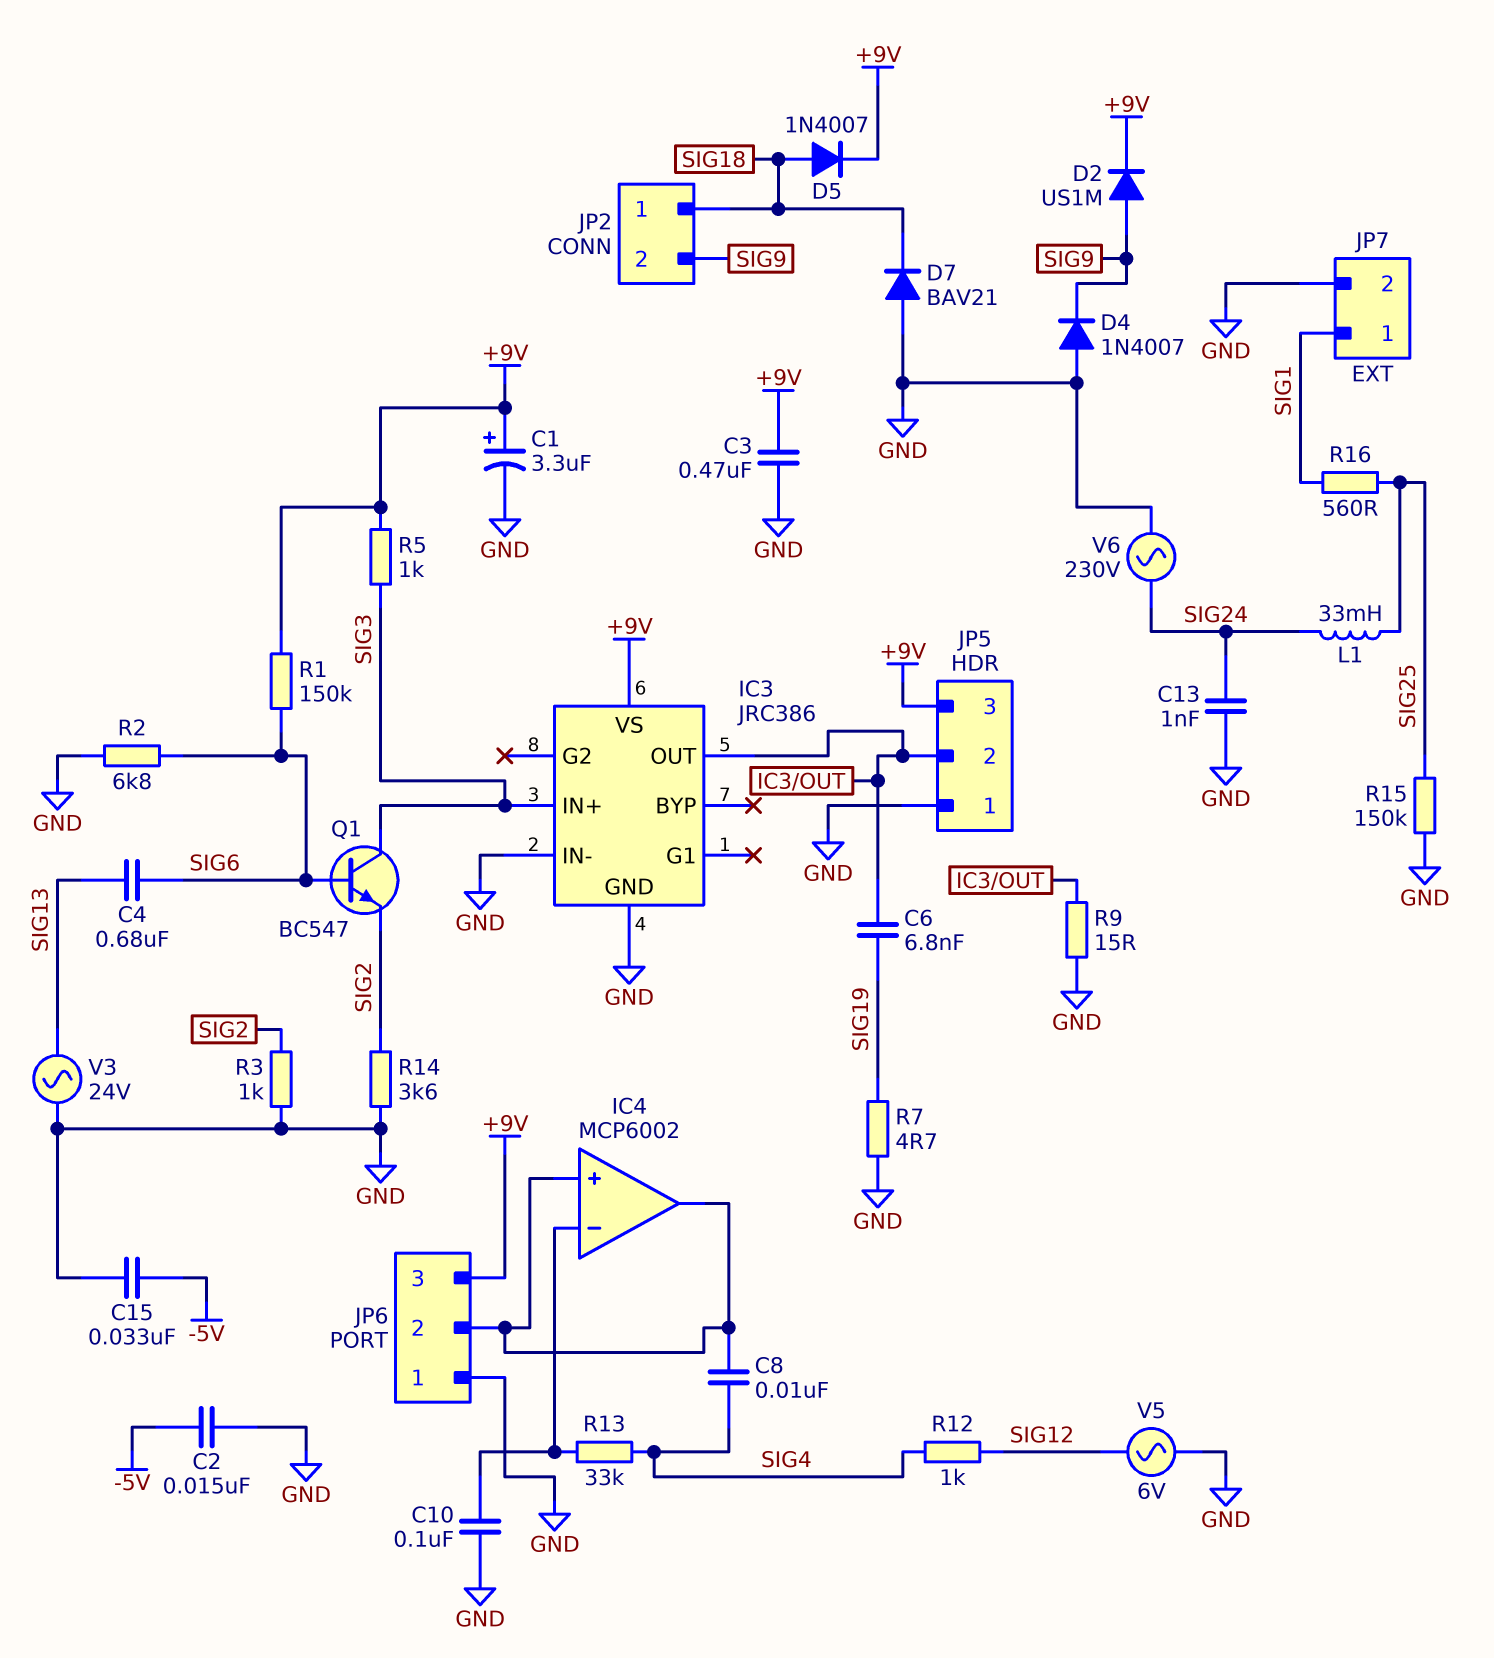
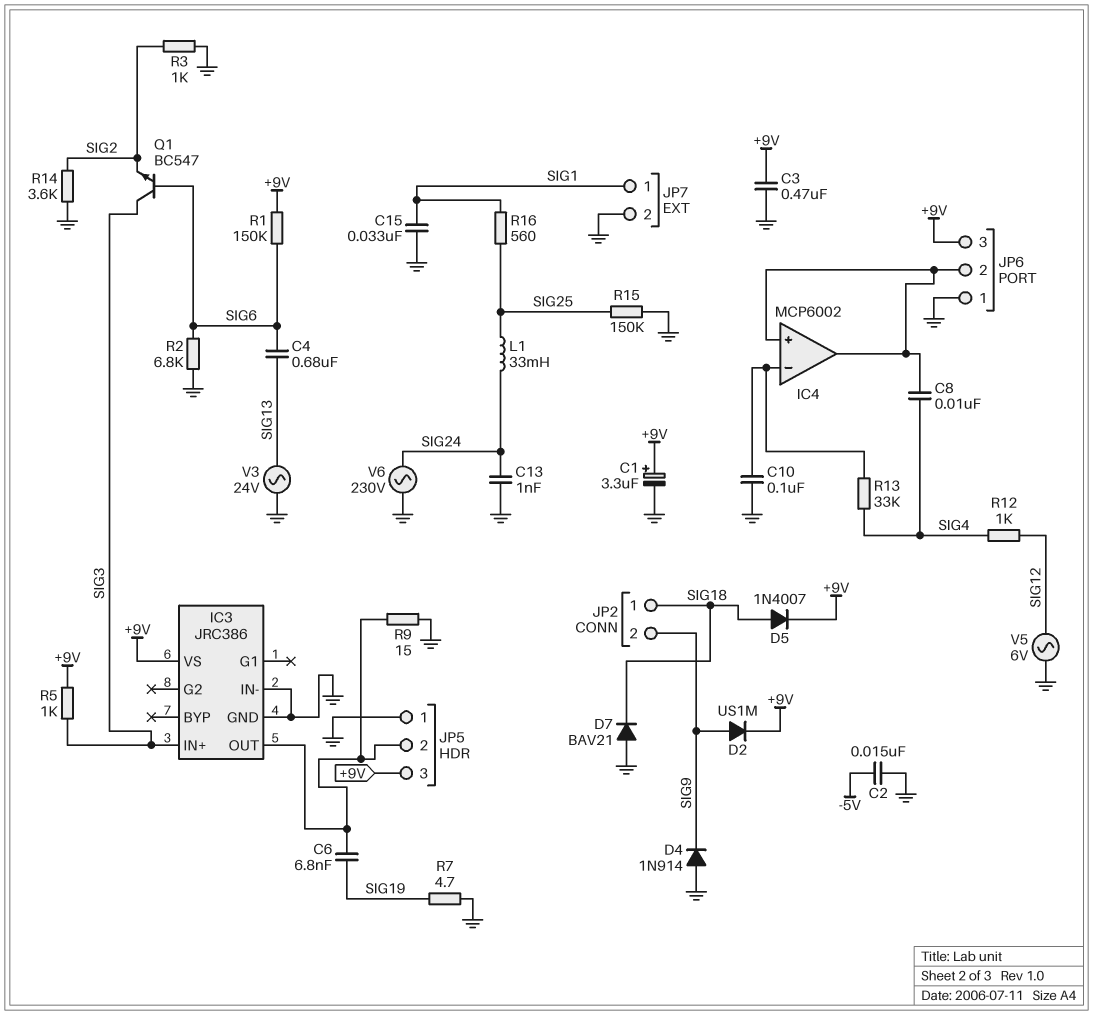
C15: 33nF (-5V, GND) -> 33nF (GND, SIG1)
D4: diode 1N4007 (A GND, K SIG9) -> diode 1N914 (A GND, K SIG9)

